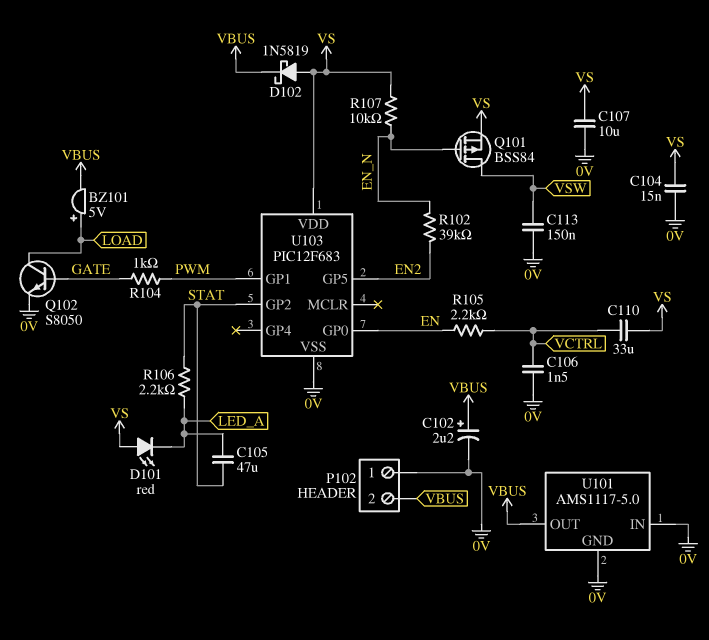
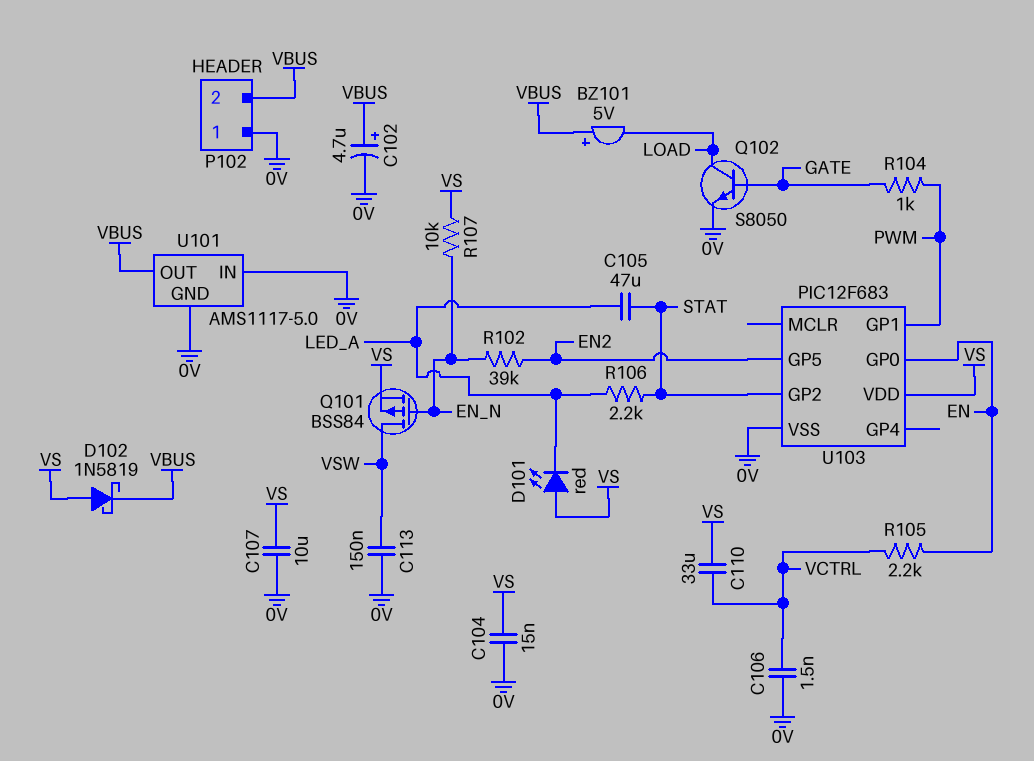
BZ101: buzzer 5V (plus LOAD, minus VBUS) -> buzzer 5V (plus VBUS, minus LOAD)
C102: 2.2uF (plus VBUS, minus 0V) -> 4.7uF (plus VBUS, minus 0V)

